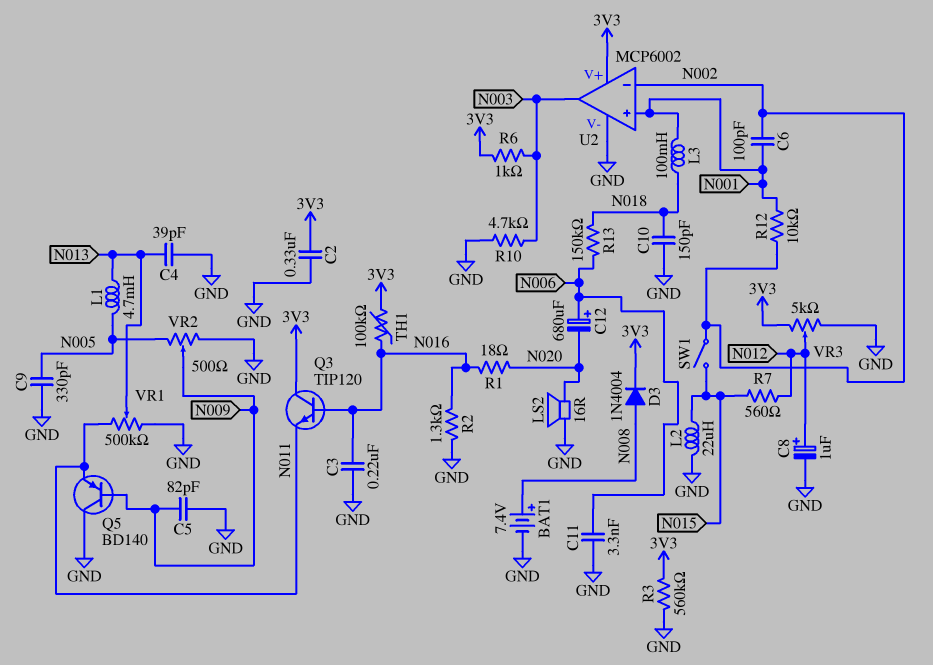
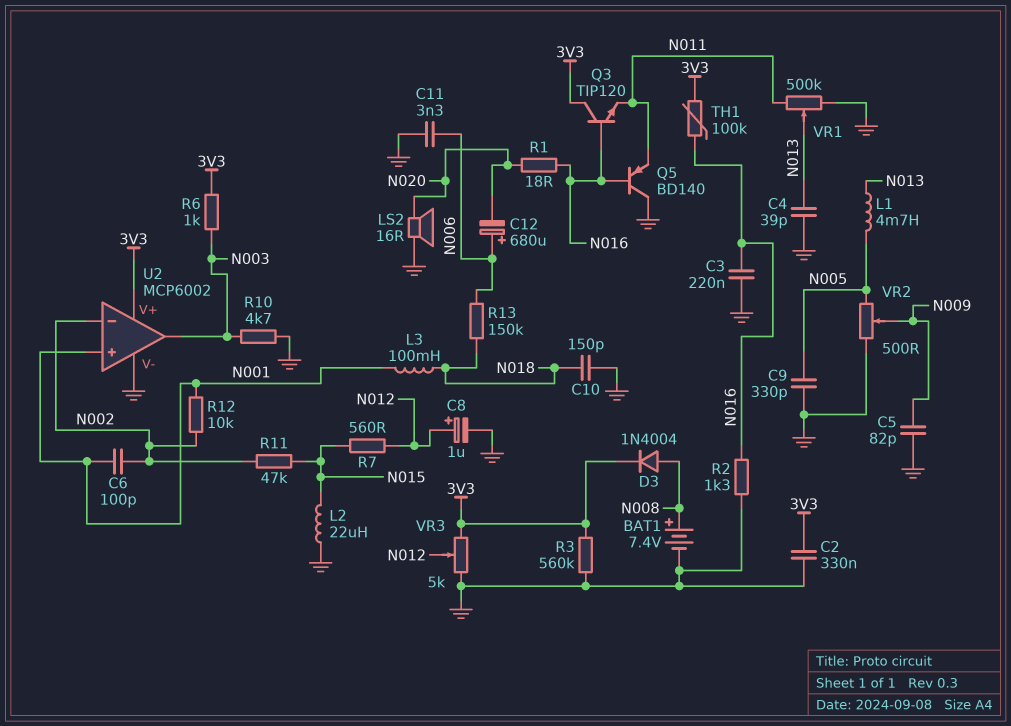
Q5: PNP BD140 (B N009, C GND, E N011) -> PNP BD140 (B N016, C GND, E N011)
R11: none -> 47k (N002, N015)
SW1: switch (N002, N015) -> none

